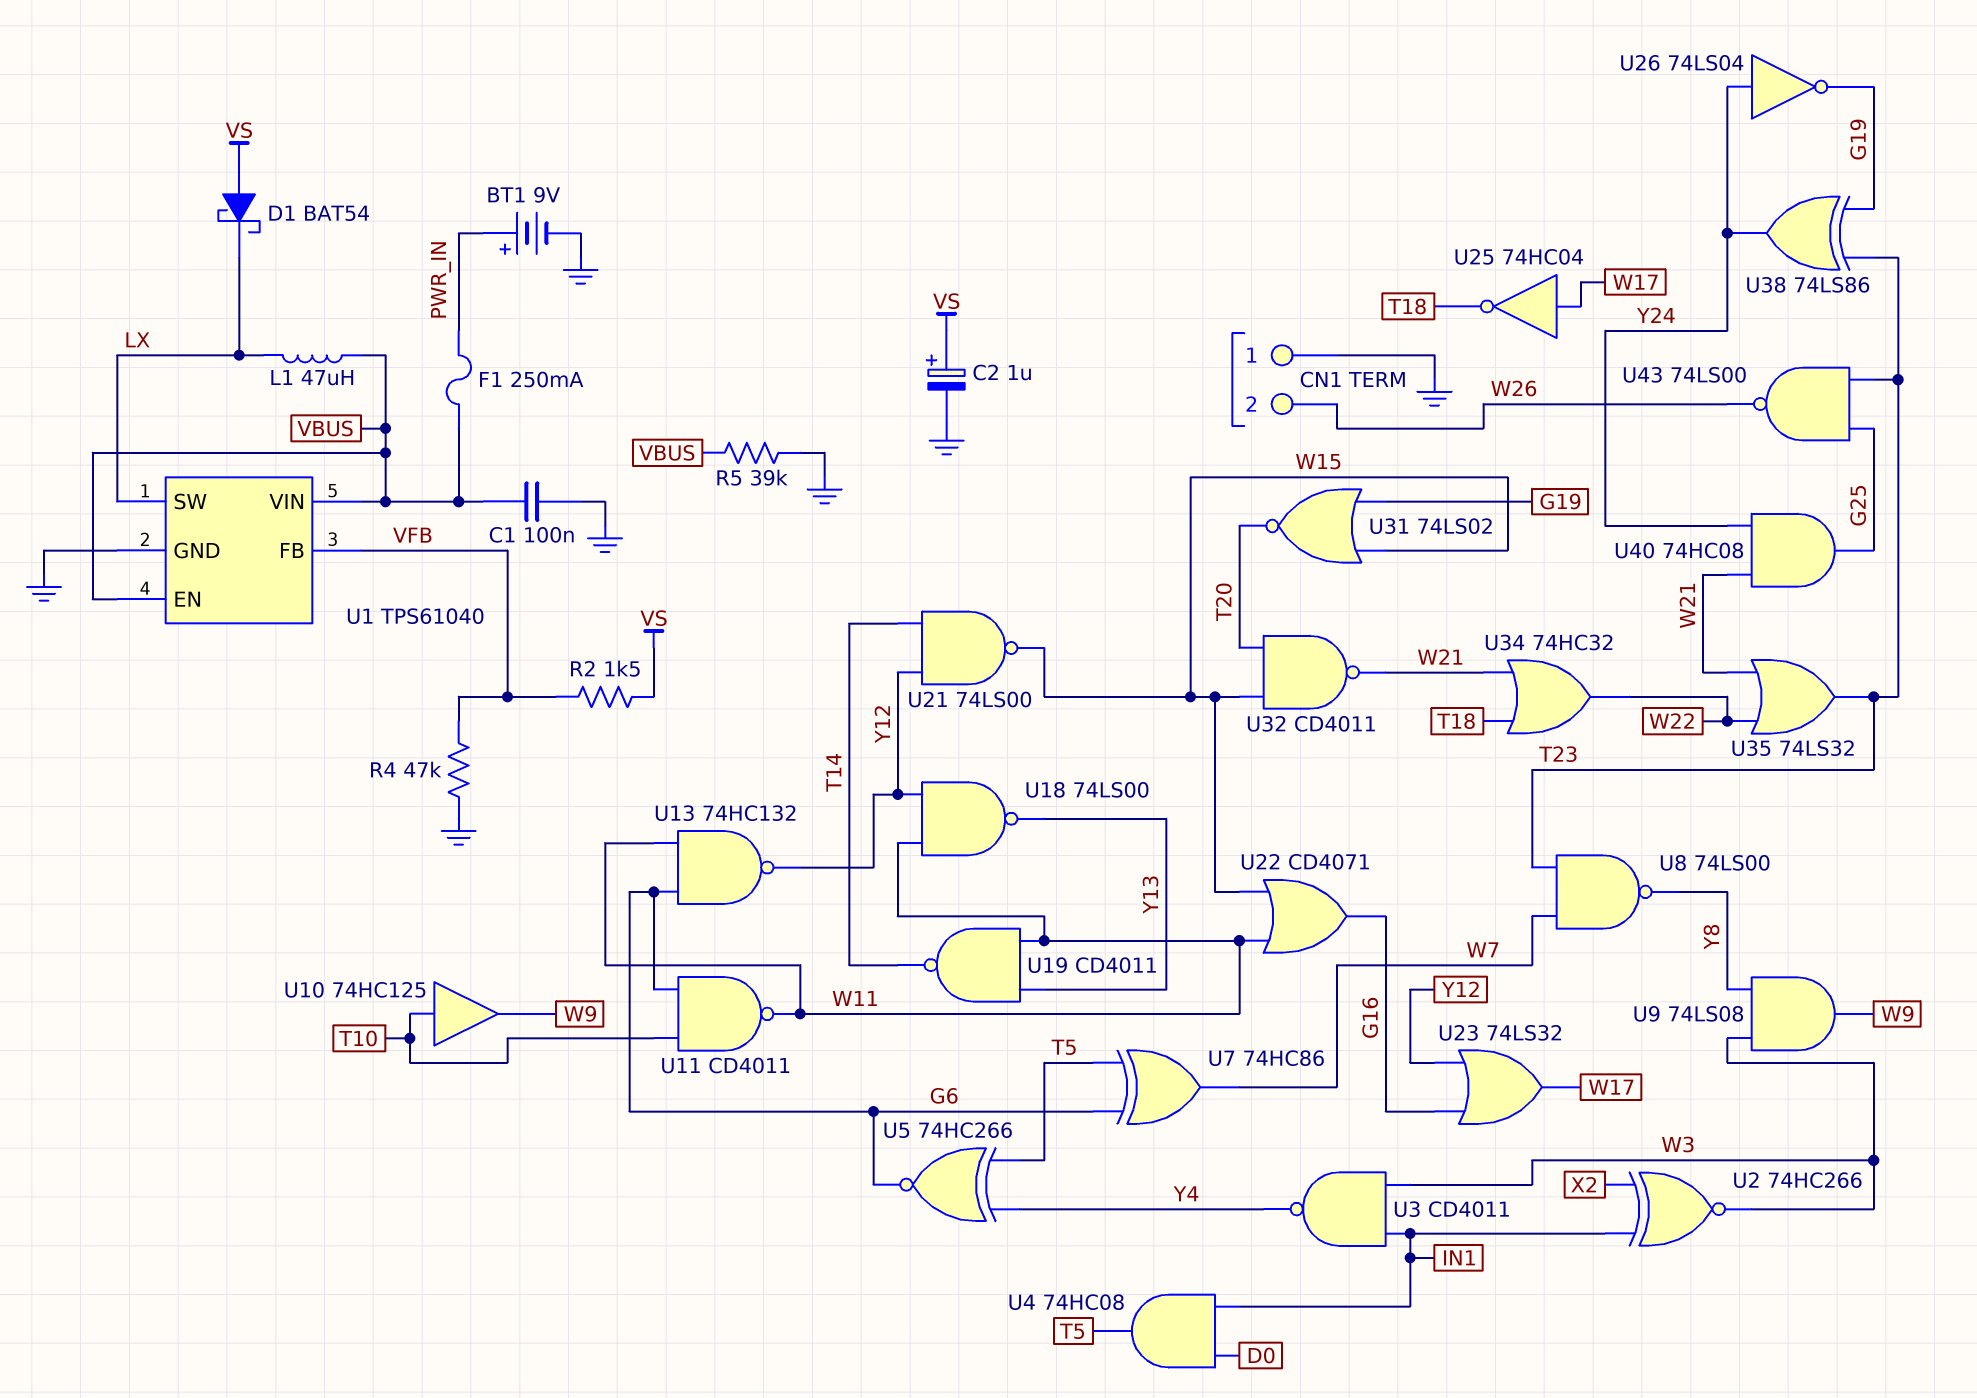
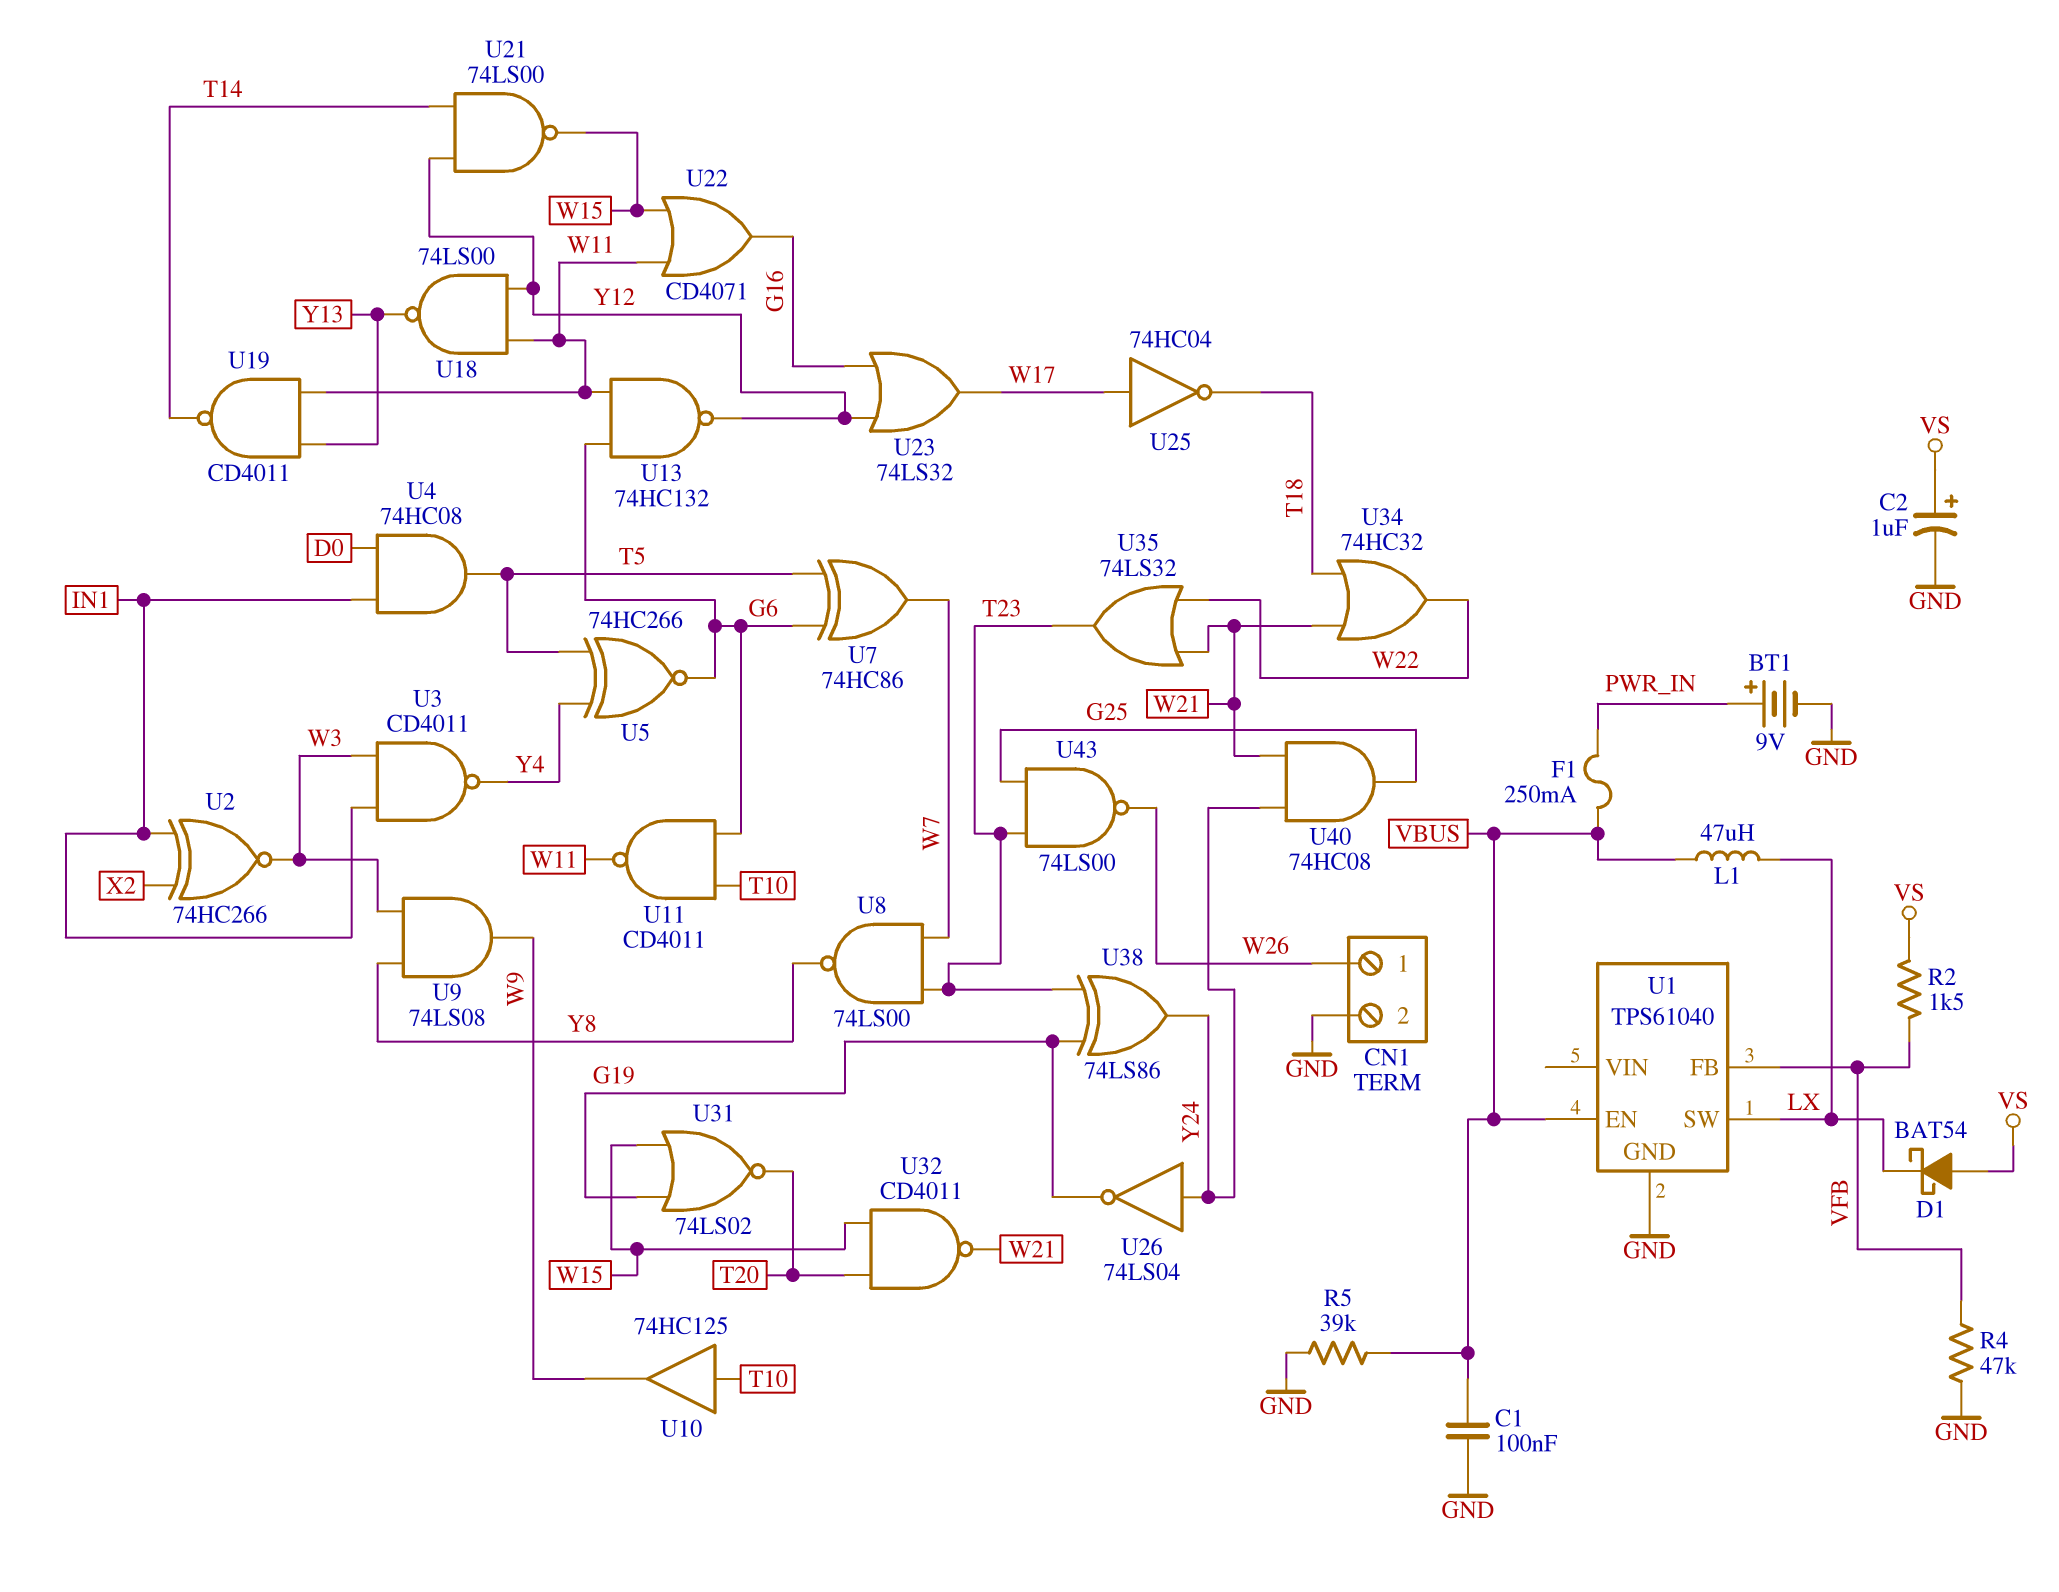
CN1 pin 1: GND -> W26
CN1 pin 2: W26 -> GND
U1 pin VIN: VBUS -> none

